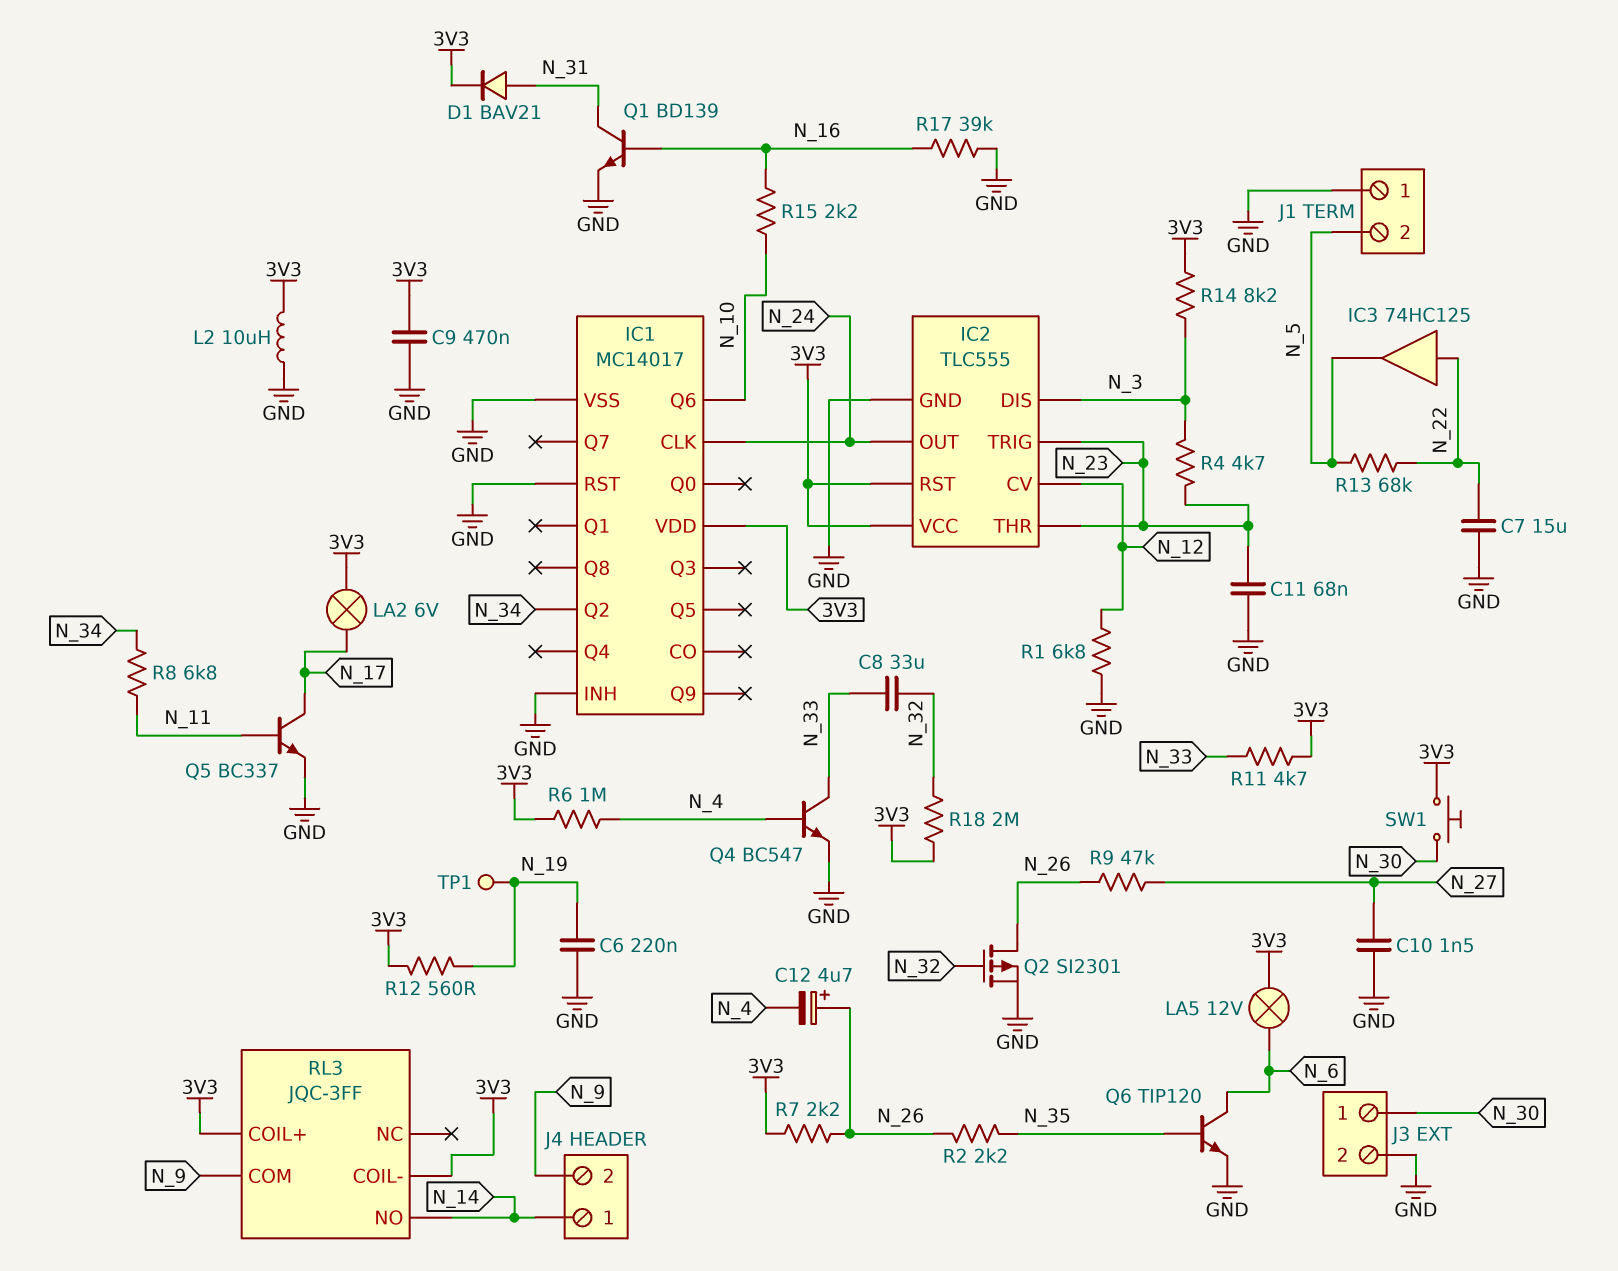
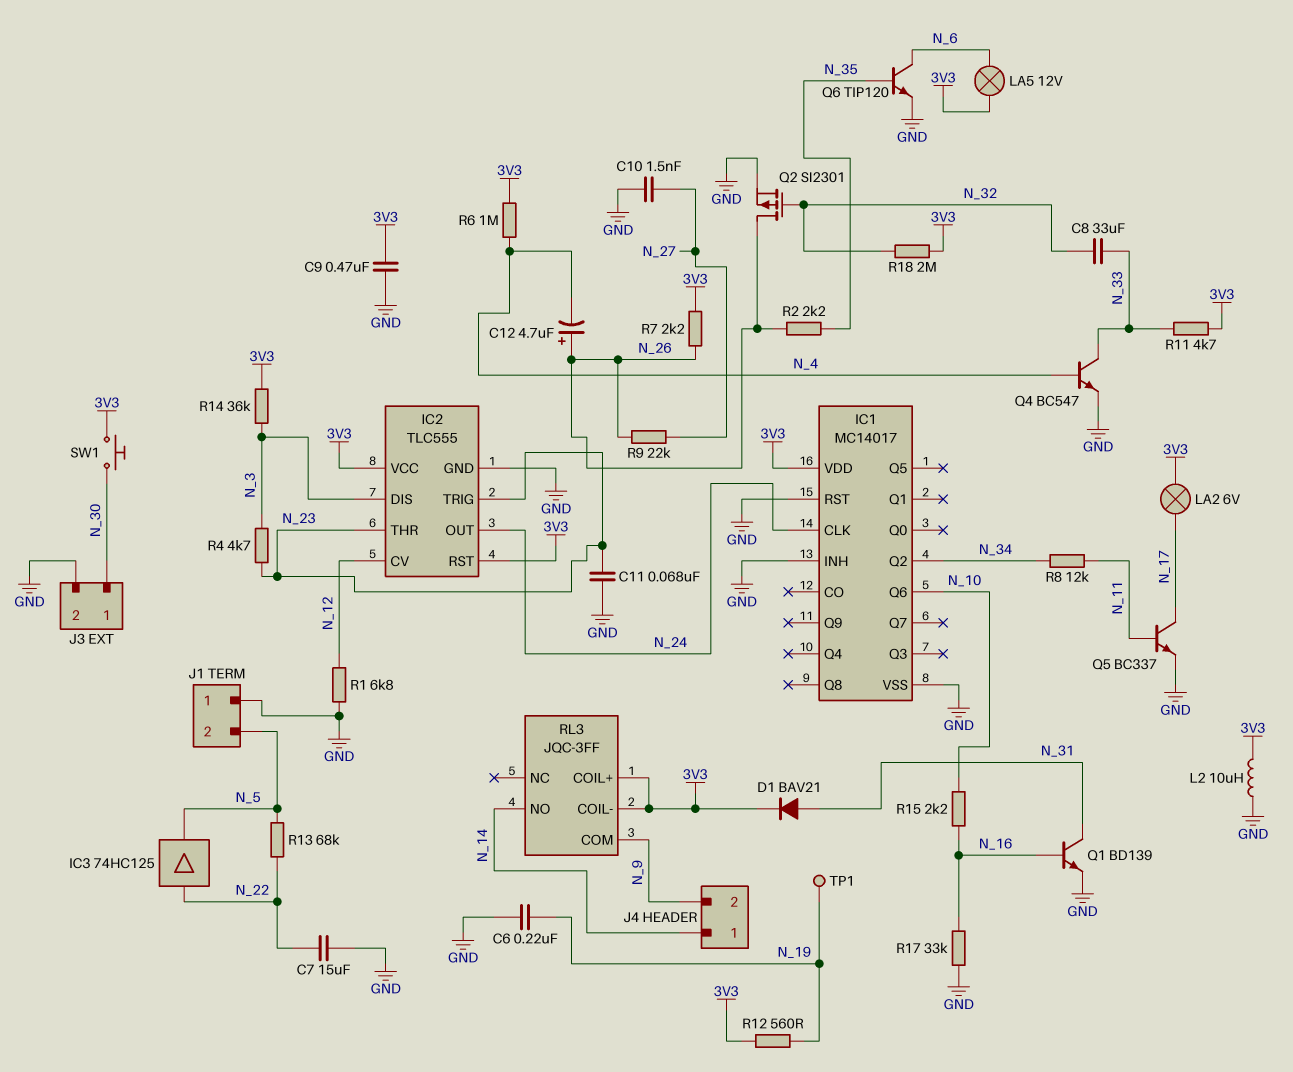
R8: 6.8k (N_11, N_34) -> 12k (N_11, N_34)
R9: 47k (N_26, N_27) -> 22k (N_26, N_27)
R14: 8.2k (3V3, N_3) -> 36k (3V3, N_3)
R17: 39k (GND, N_16) -> 33k (GND, N_16)

